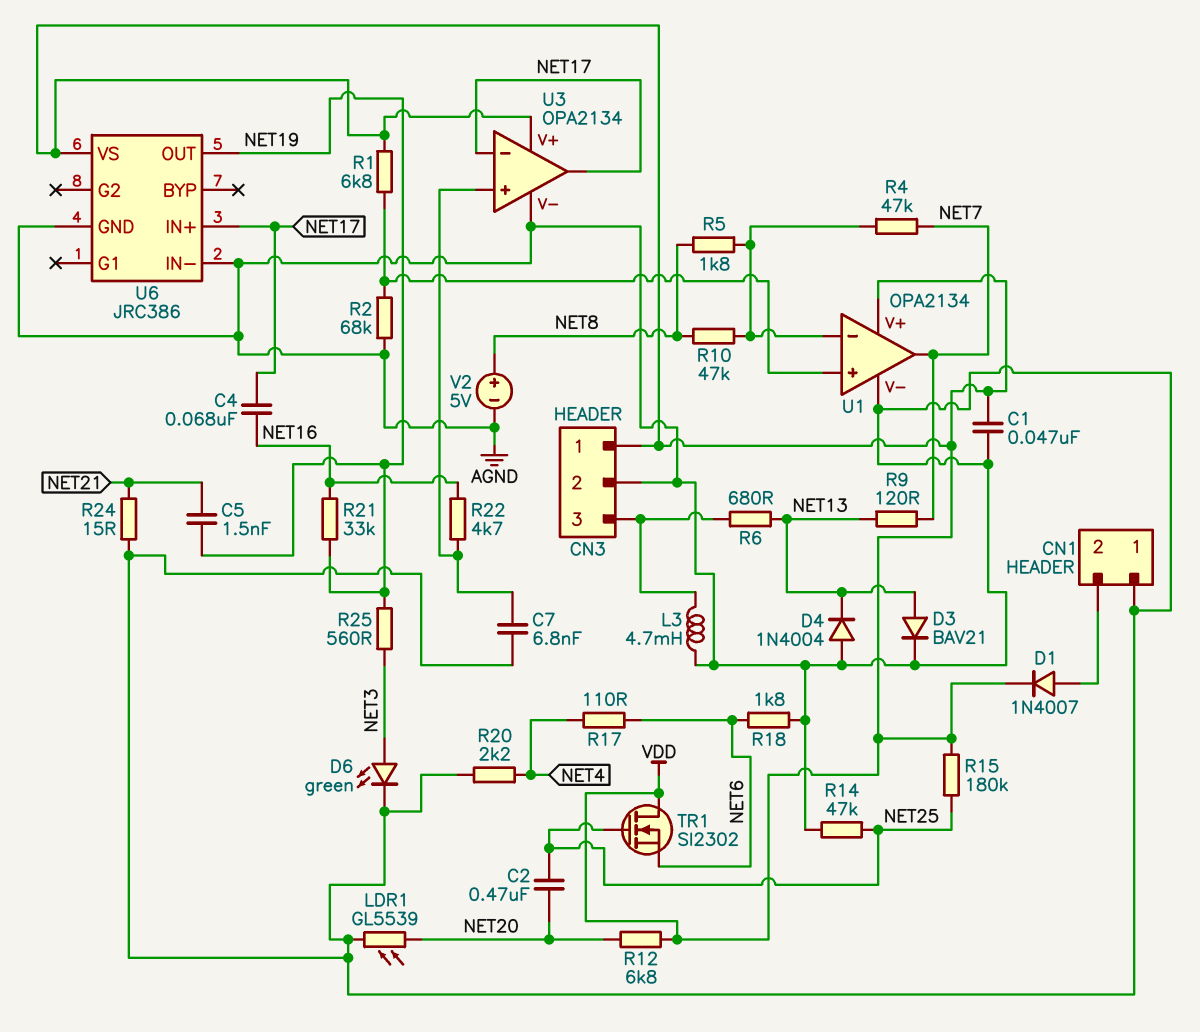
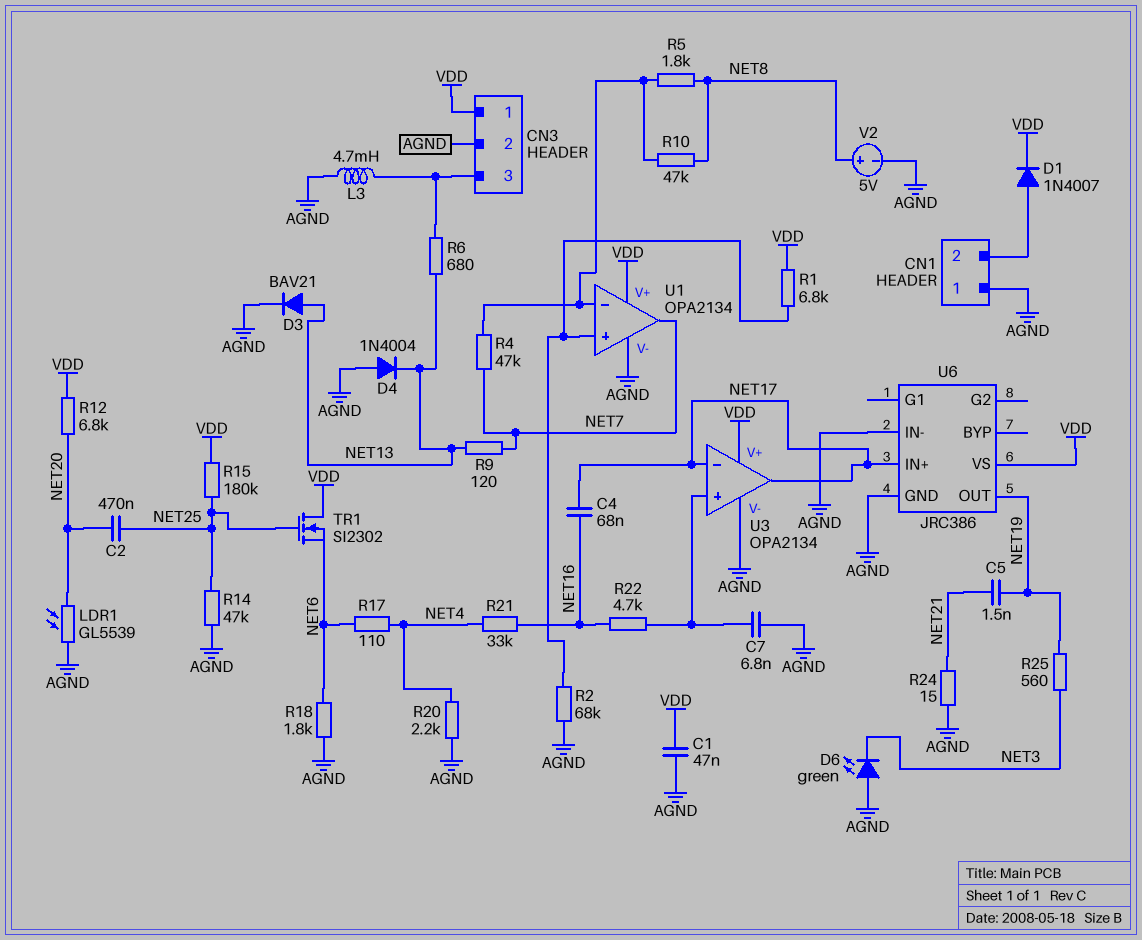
D6: LED green (A NET3, K AGND) -> LED green (A AGND, K NET3)
R21: 33k (NET16, NET19) -> 33k (NET4, NET16)

